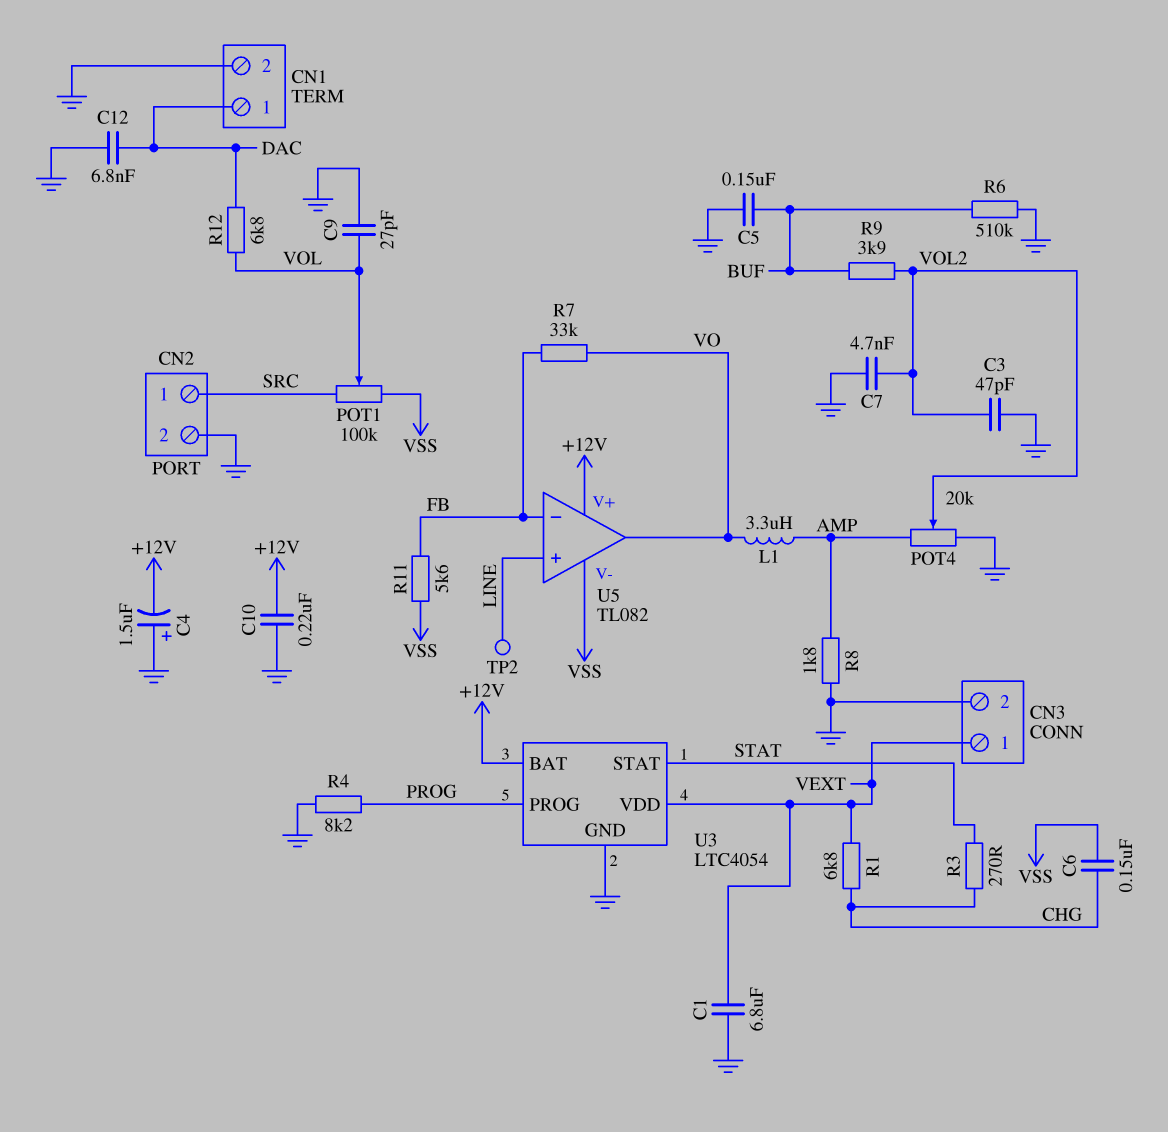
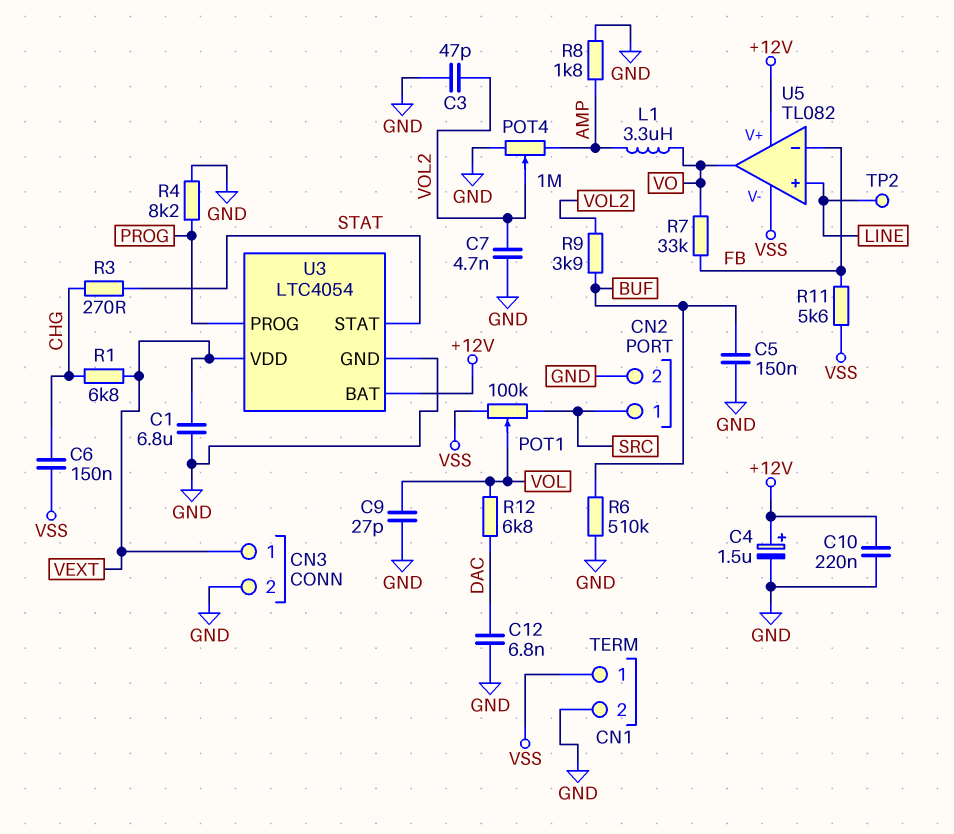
C4: 1.5uF (plus GND, minus +12V) -> 1.5uF (plus +12V, minus GND)
CN1 pin 1: DAC -> VSS
POT4: 20k (AMP, GND, wiper VOL2) -> 1M (AMP, GND, wiper VOL2)

